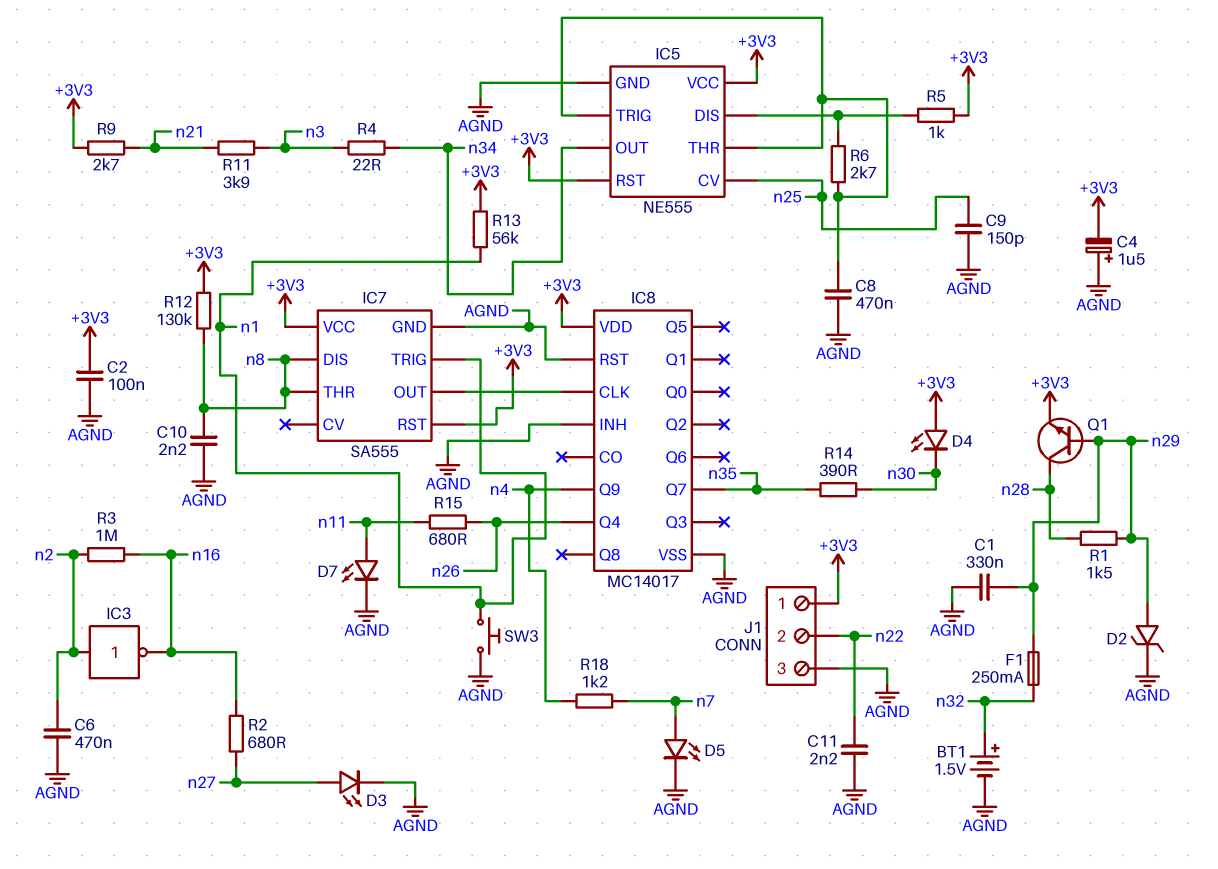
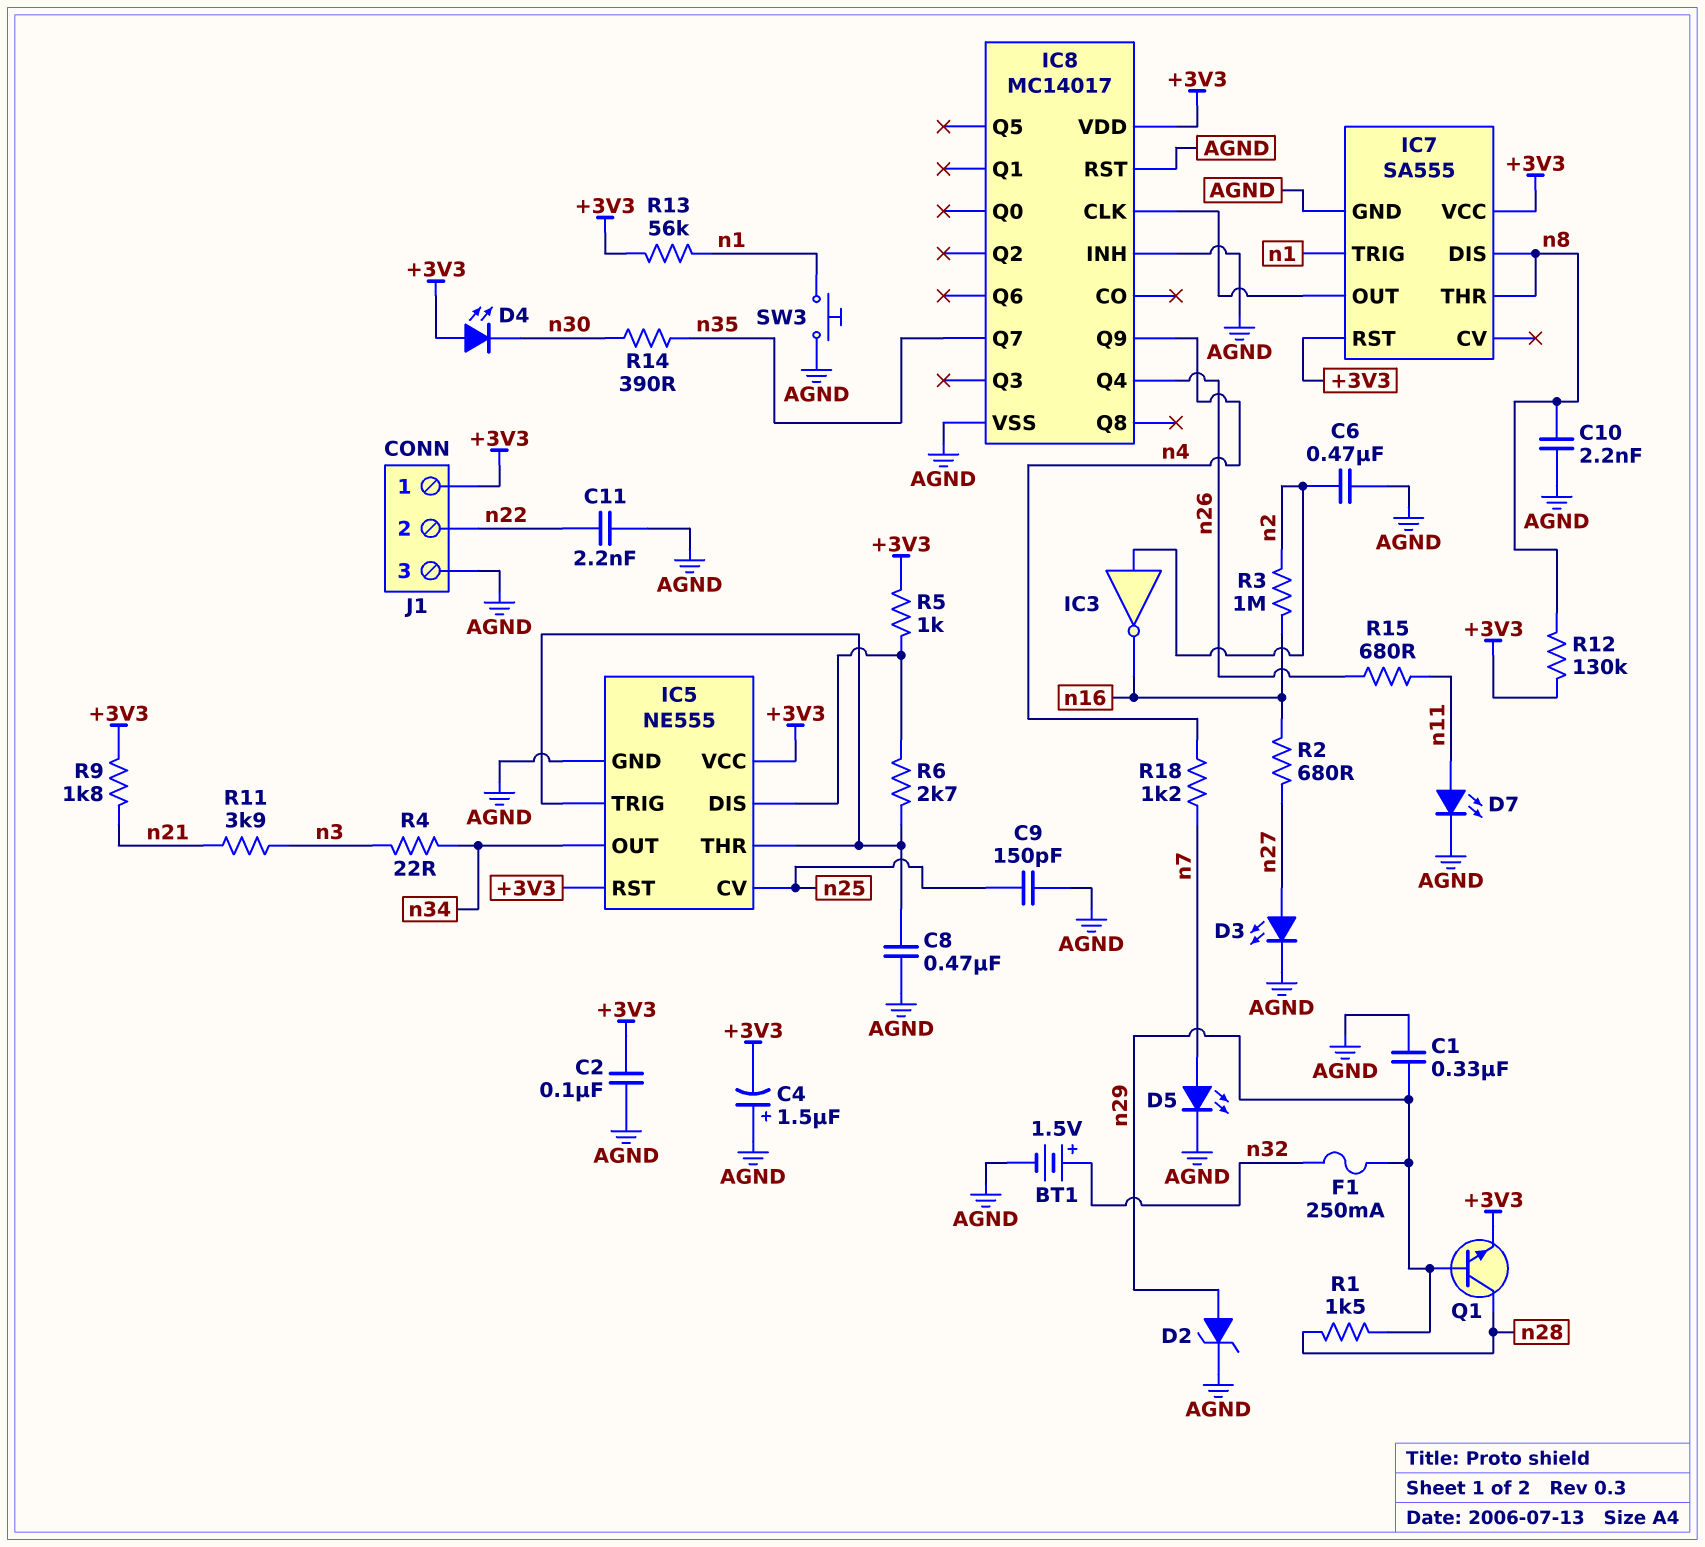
R9: 2.7k (+3V3, n21) -> 1.8k (+3V3, n21)

